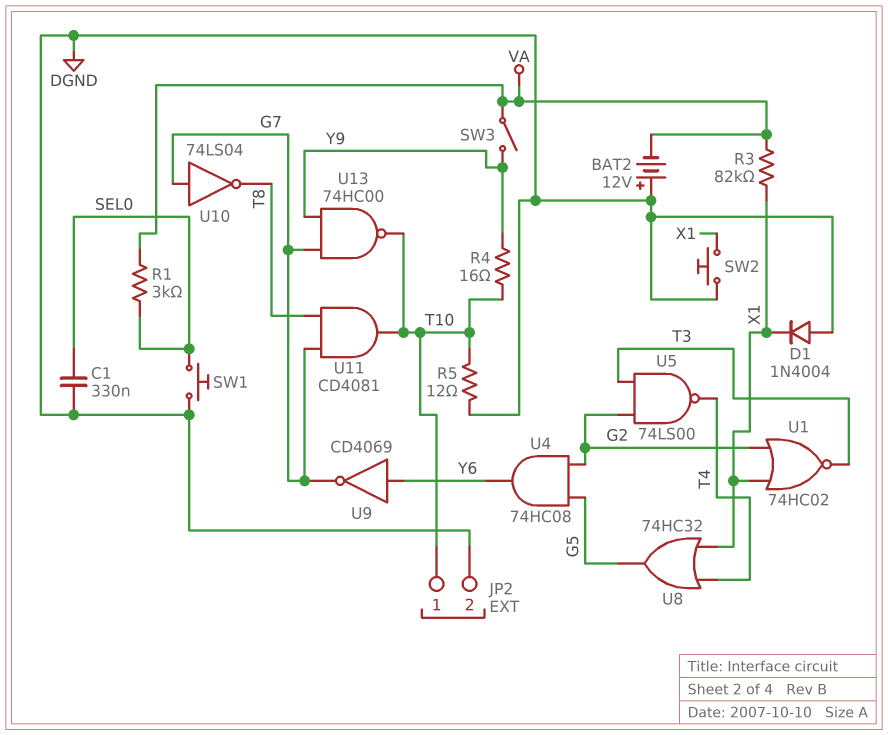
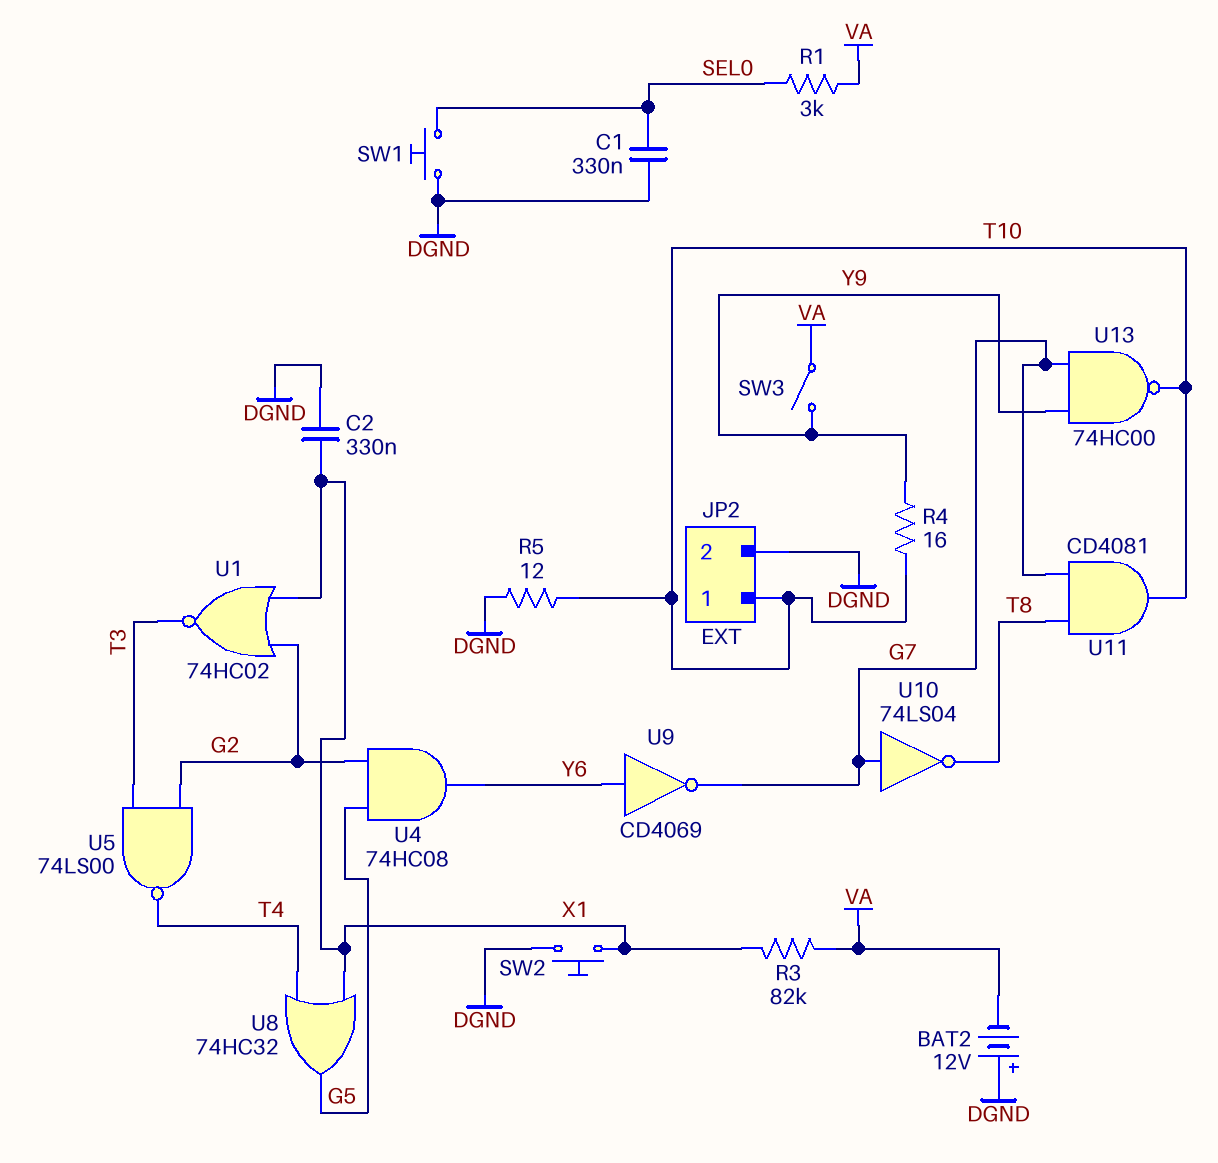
C2: none -> 330nF (DGND, X1)
D1: diode 1N4004 (A DGND, K X1) -> none

